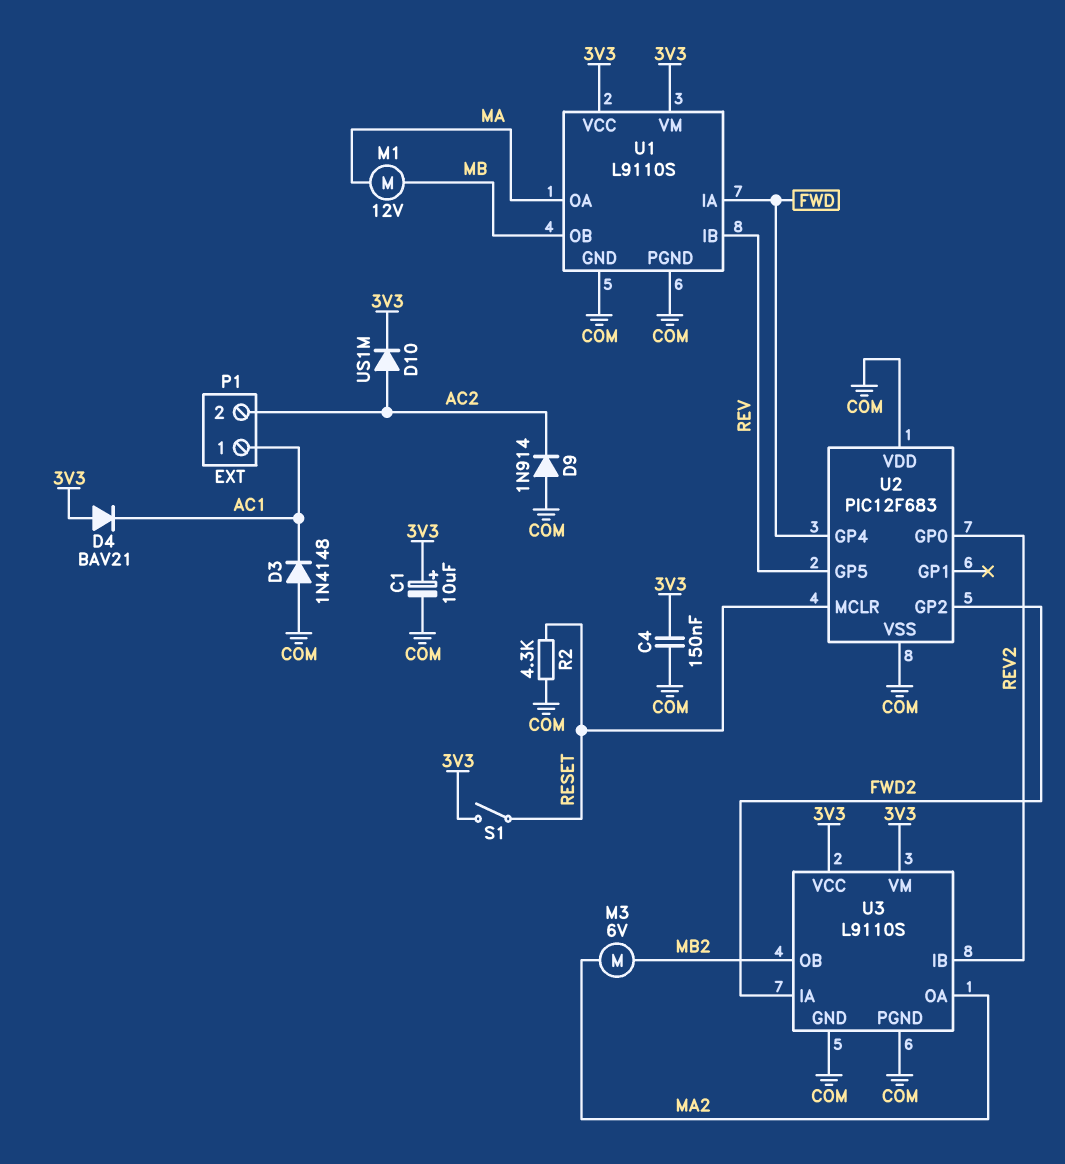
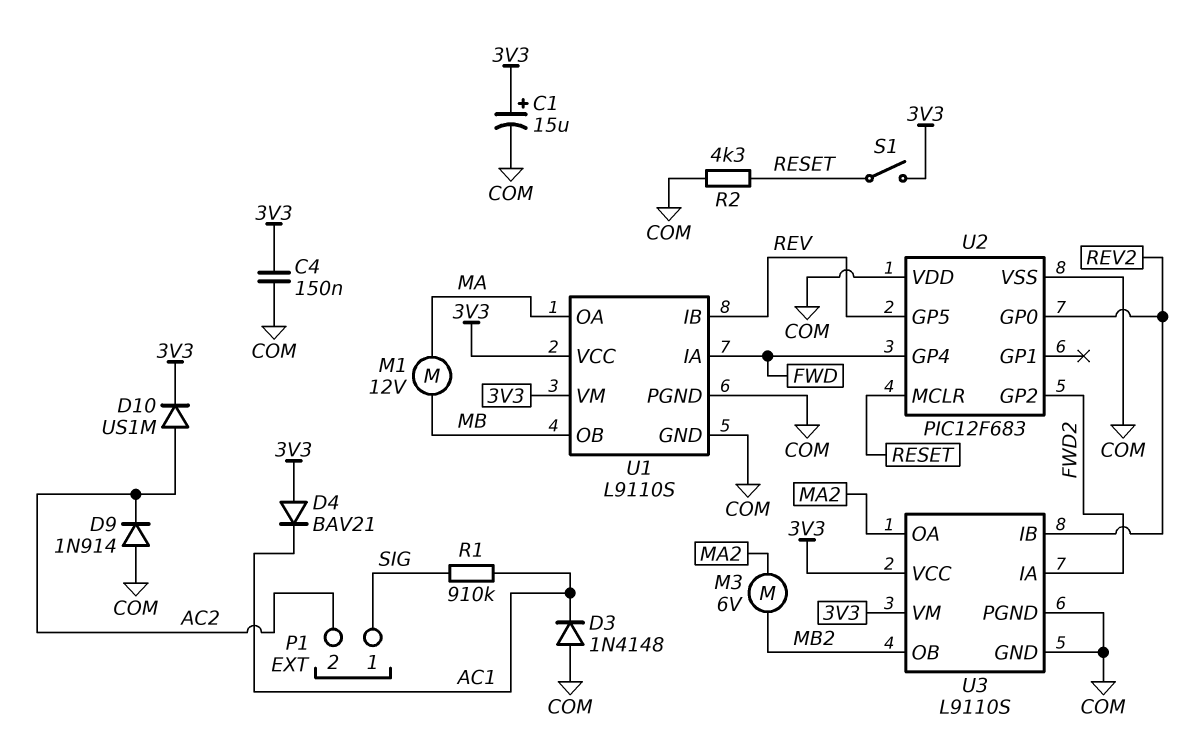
C1: 10uF (plus 3V3, minus COM) -> 15uF (plus 3V3, minus COM)
P1 pin 1: AC1 -> SIG
R1: none -> 910k (AC1, SIG)

